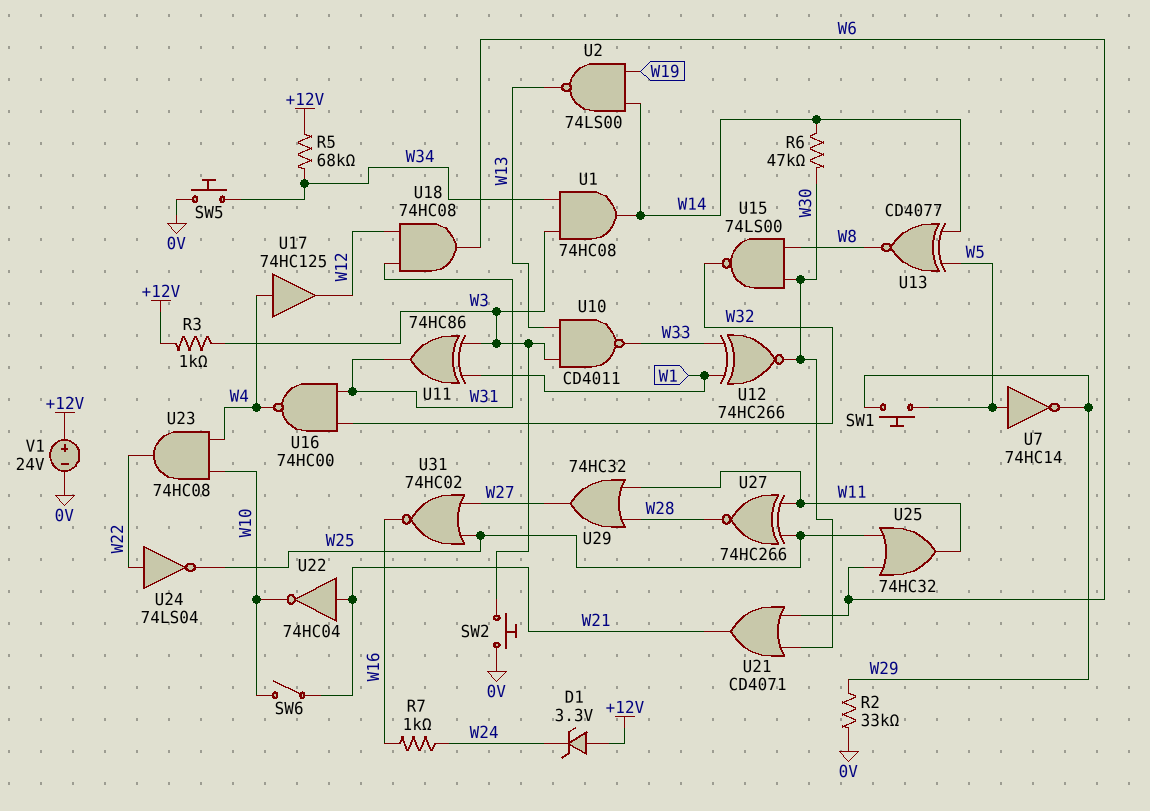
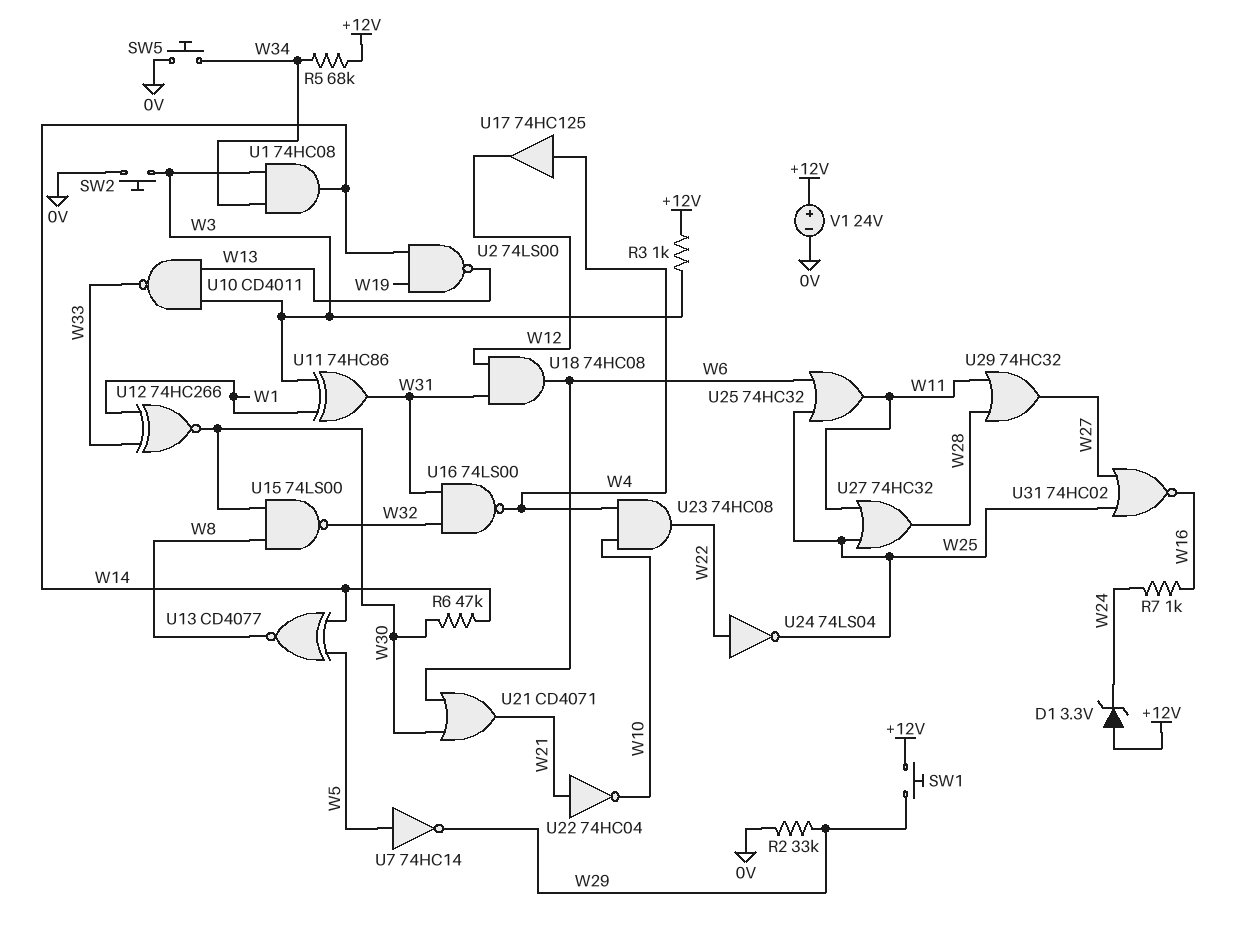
SW1: button (W5, W29) -> button (+12V, W29)
SW6: switch (W10, W21) -> none
U16: NAND 74HC00 (in W31, in W32, out W4) -> NAND 74LS00 (in W31, in W32, out W4)
U27: XNOR 74HC266 (in W11, in W25, out W28) -> OR 74HC32 (in W11, in W25, out W28)

